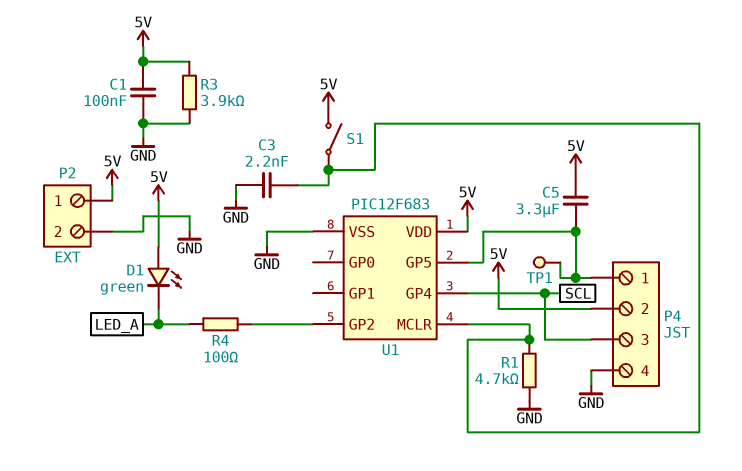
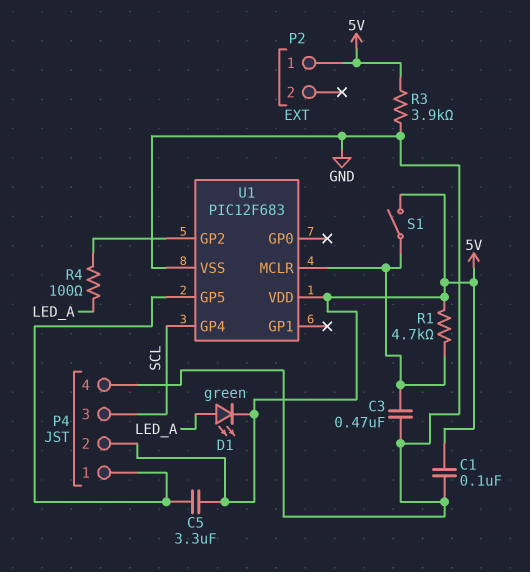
C3: 2.2nF (GND, U1/MCLR) -> 470nF (GND, U1/MCLR)
D1: LED green (A 5V, K LED_A) -> LED green (A LED_A, K 5V)
P2 pin 2: GND -> none
R1: 4.7k (GND, U1/MCLR) -> 4.7k (5V, U1/MCLR)
TP1: test point (P4/1) -> none

